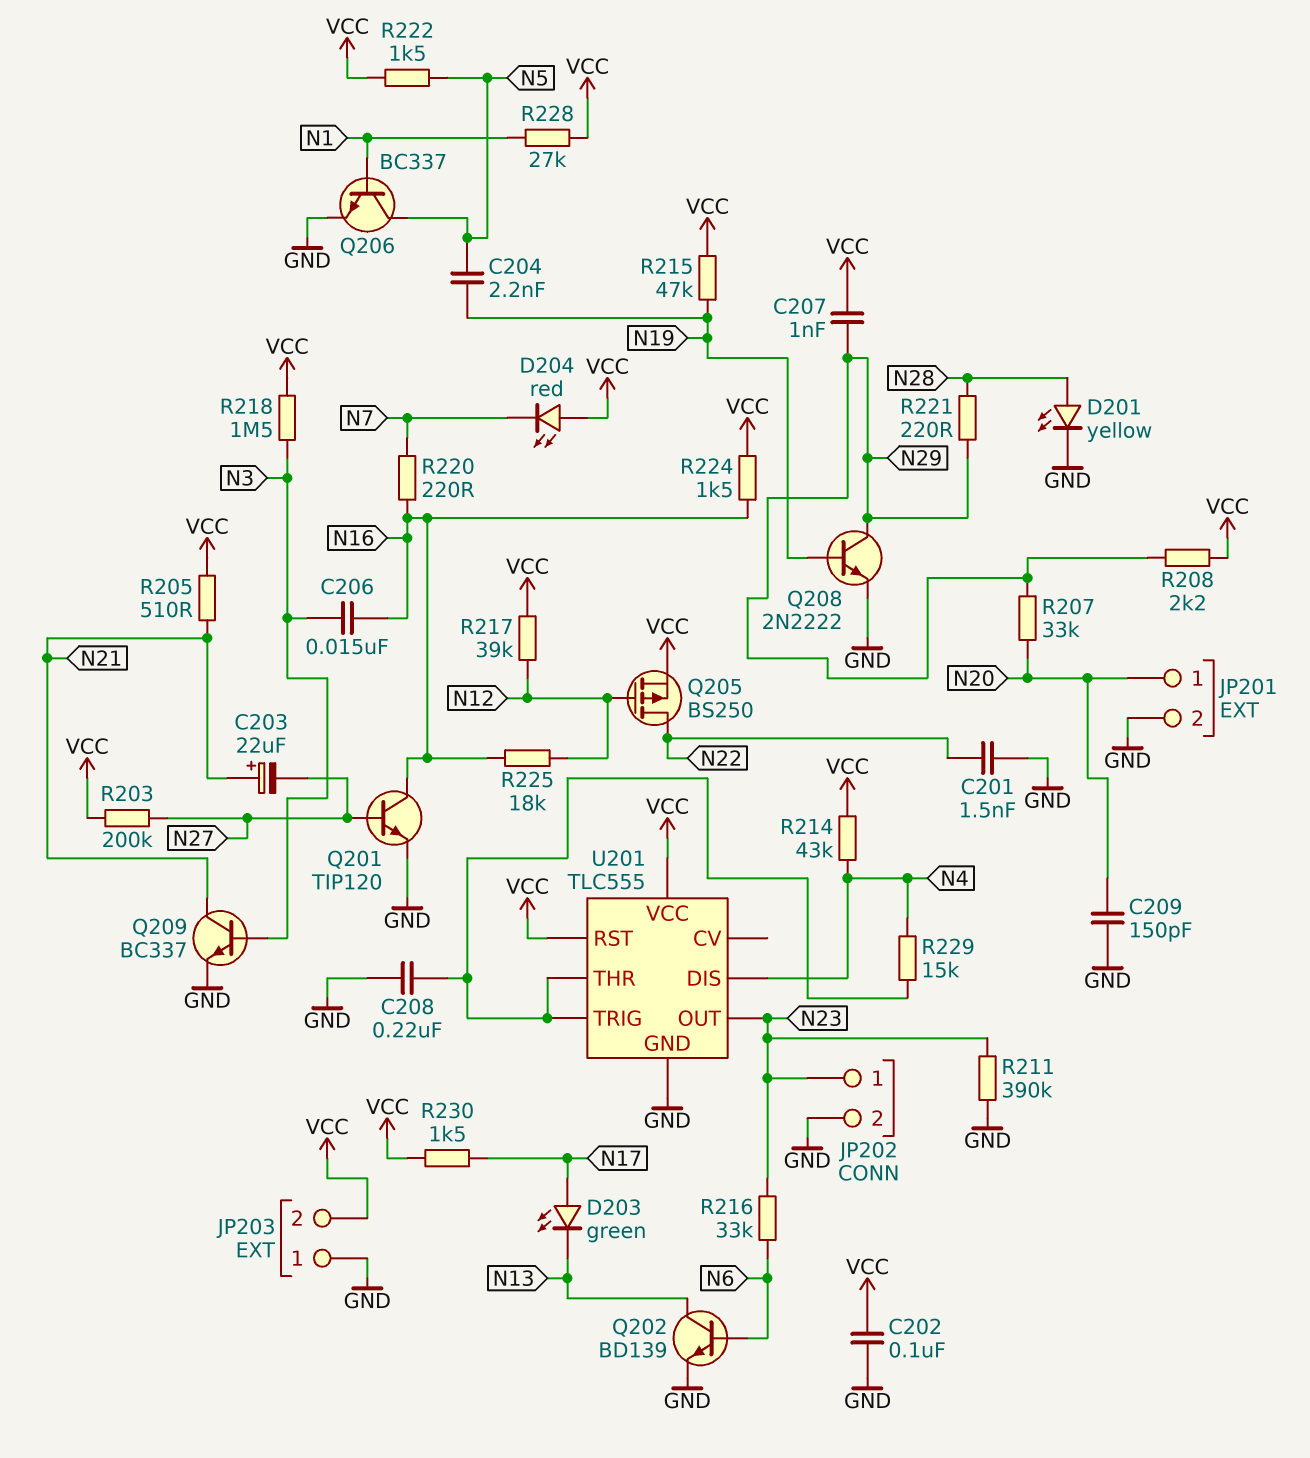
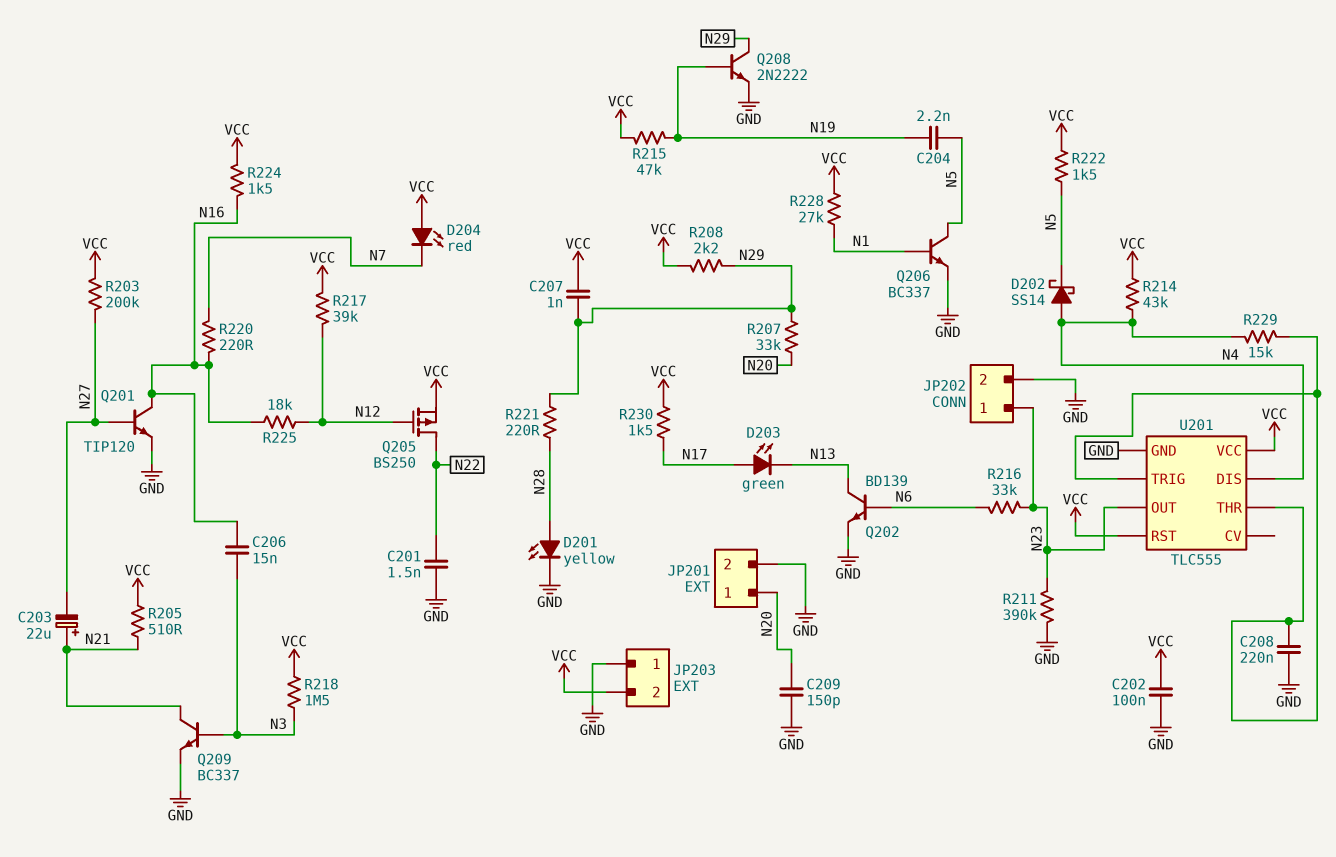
D202: none -> schottky SS14 (A N4, K N5)

